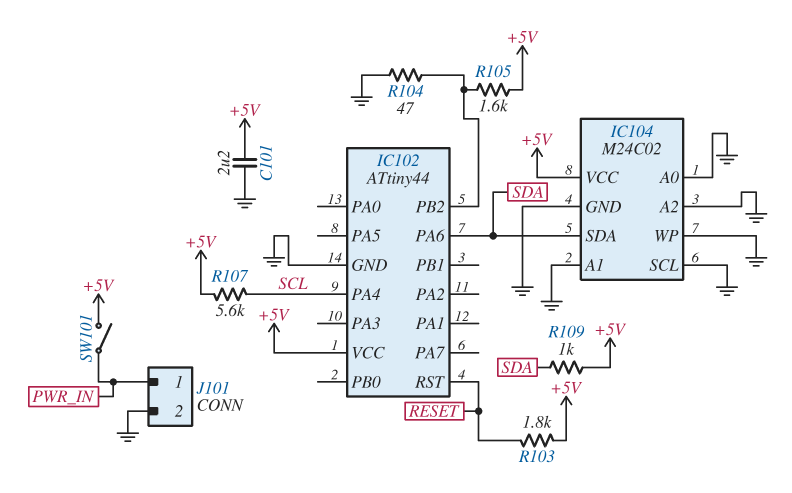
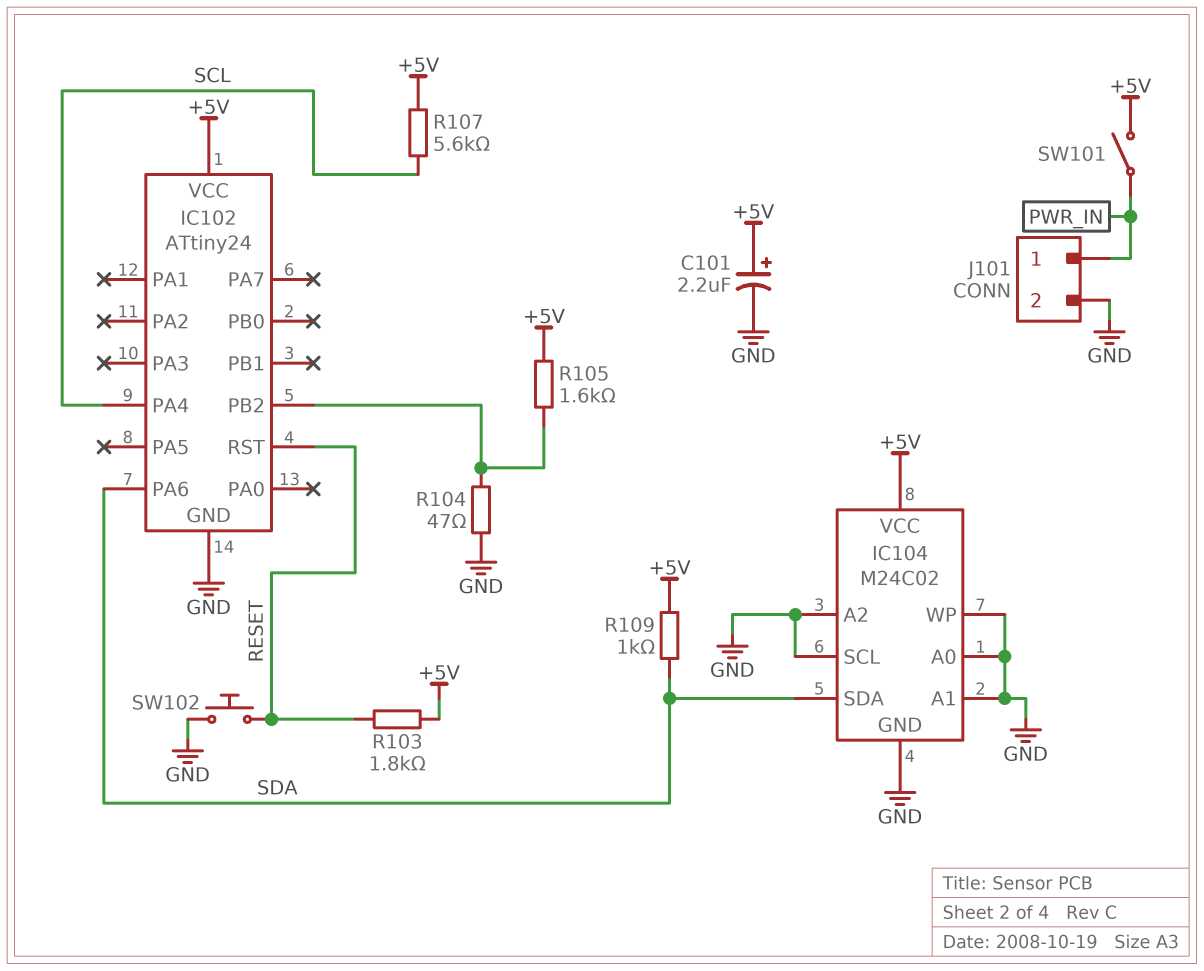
C101: 2.2uF (+5V, GND) -> 2.2uF (plus +5V, minus GND)
IC102: ATtiny44 -> ATtiny24
SW102: none -> button (GND, RESET)

